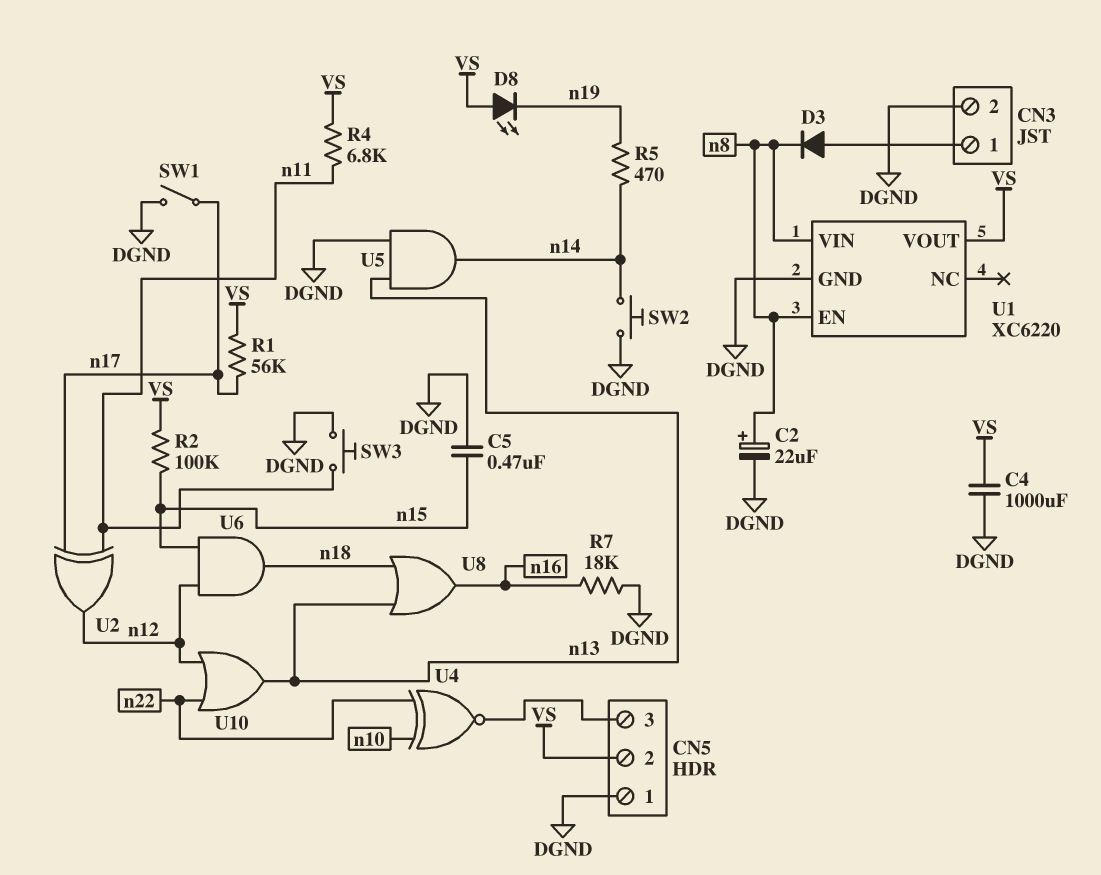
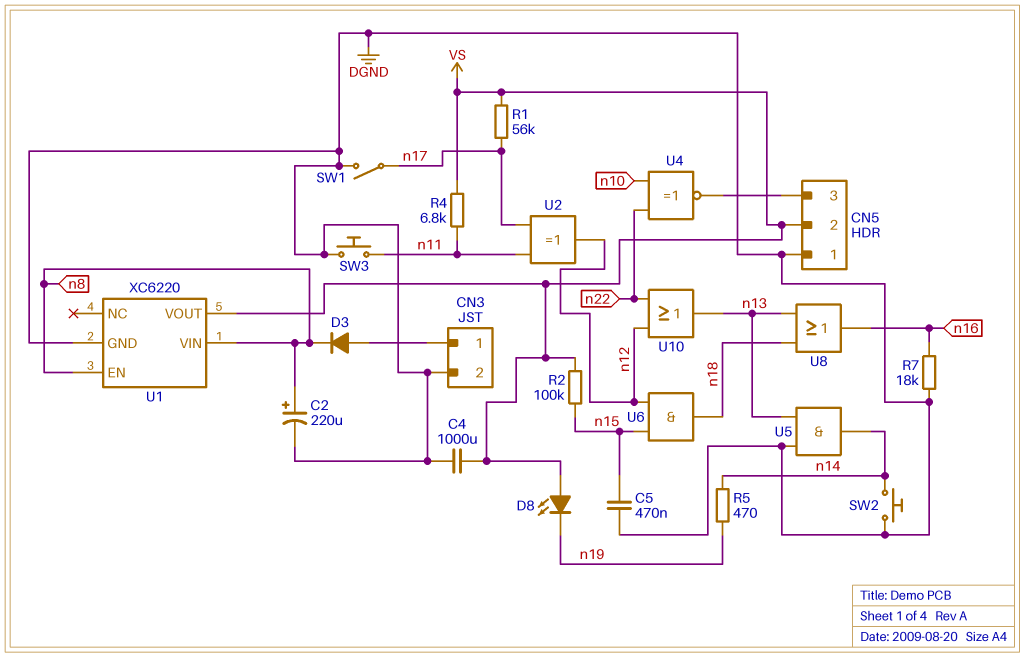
C2: 22uF (plus n8, minus DGND) -> 220uF (plus n8, minus DGND)

